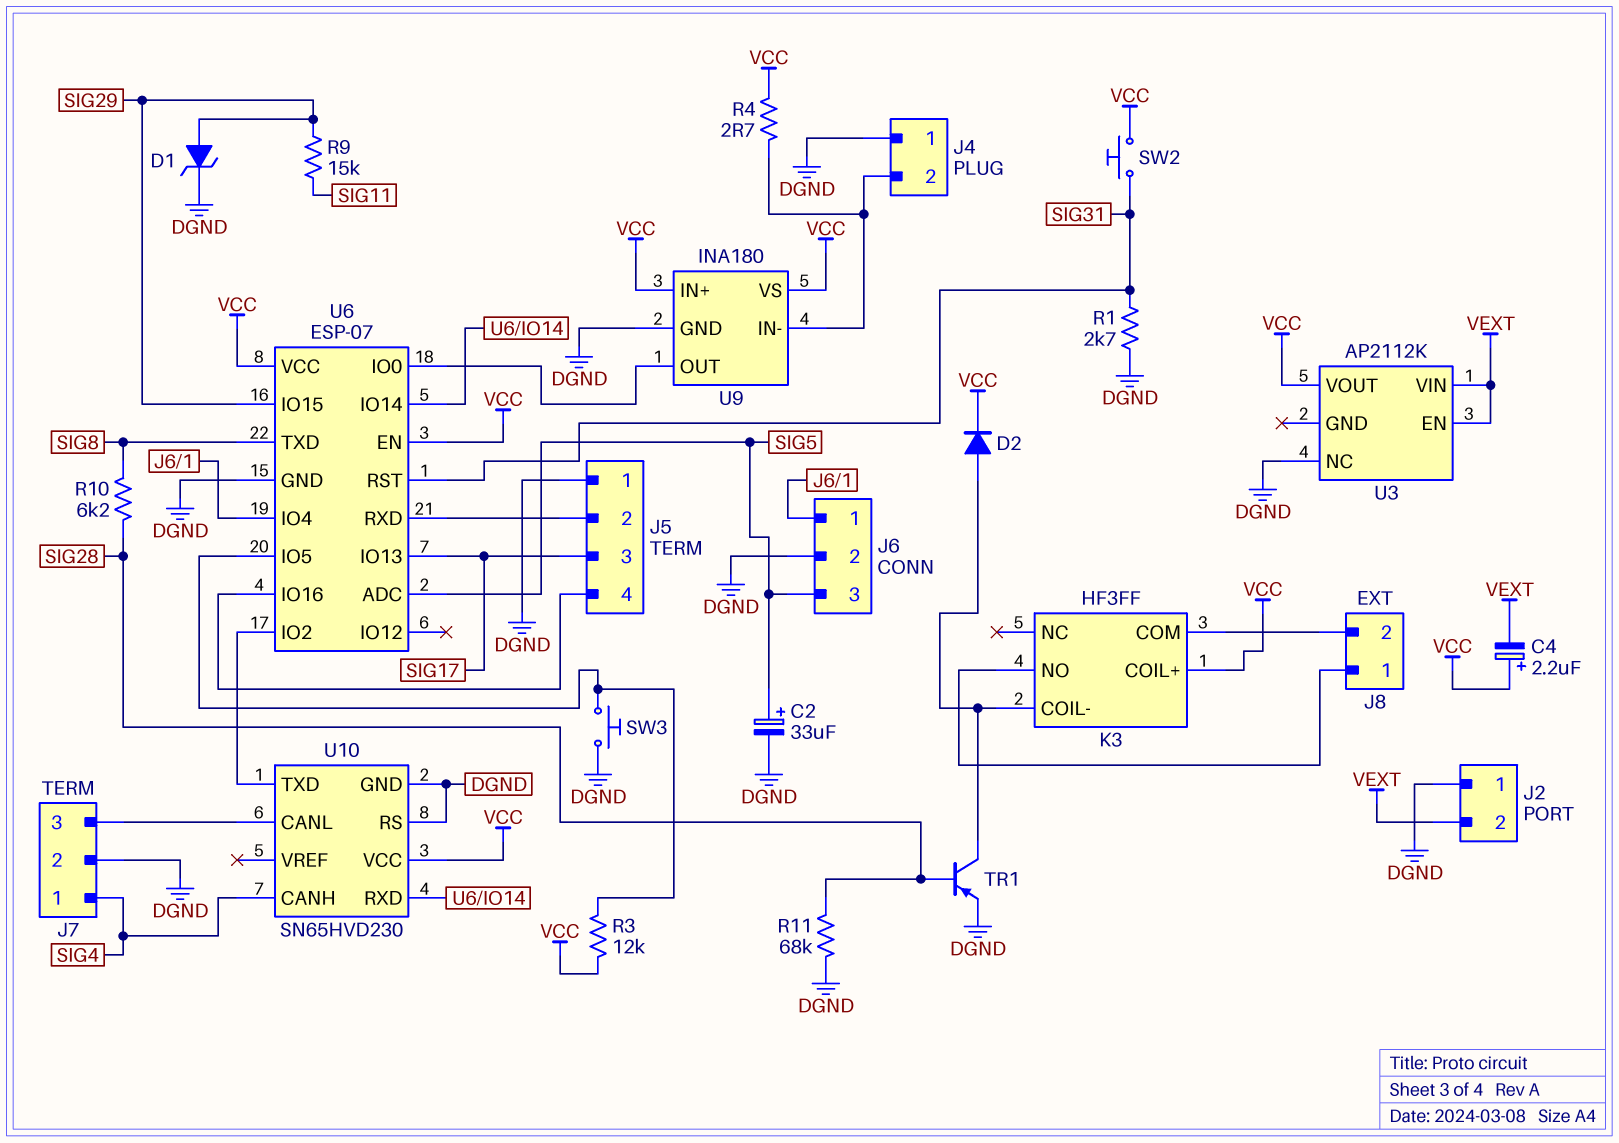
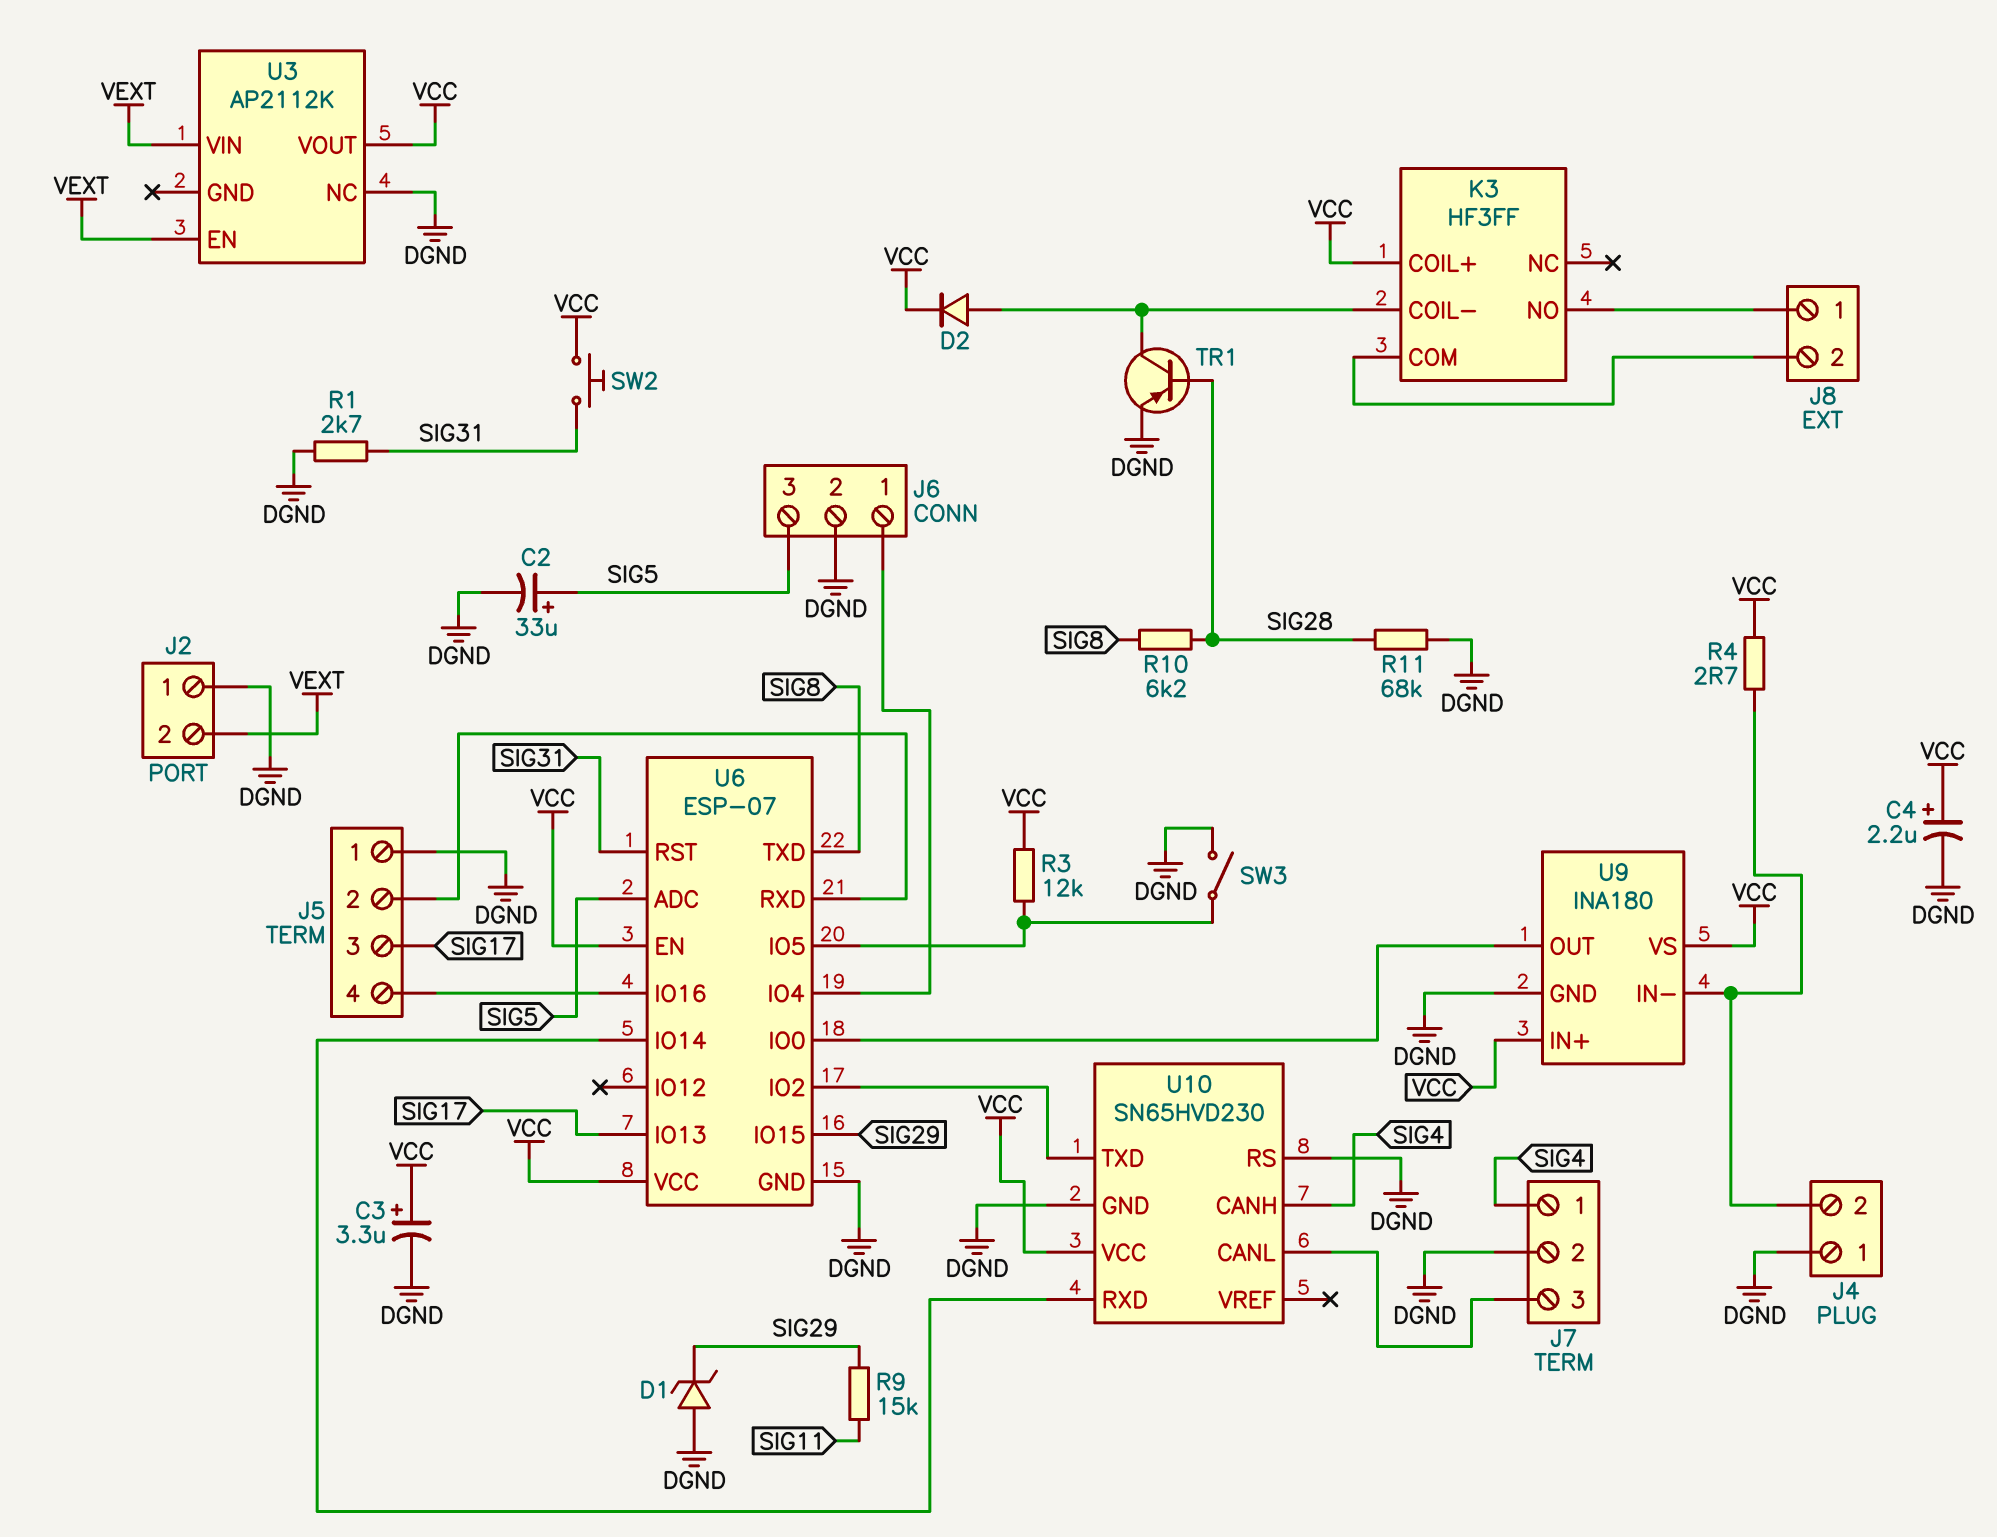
C3: none -> 3.3uF (plus VCC, minus DGND)
C4: 2.2uF (plus VCC, minus VEXT) -> 2.2uF (plus VCC, minus DGND)
D1: zener (A SIG29, K DGND) -> zener (A DGND, K SIG29)
SW3: button (DGND, U6/IO5) -> switch (DGND, U6/IO5)

